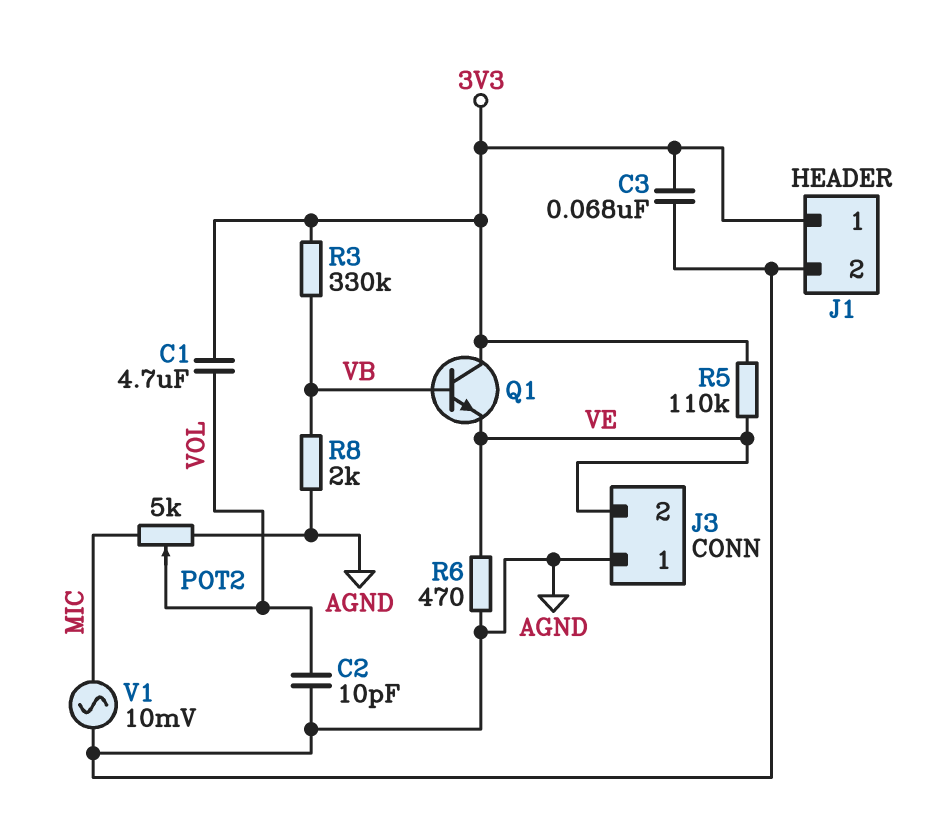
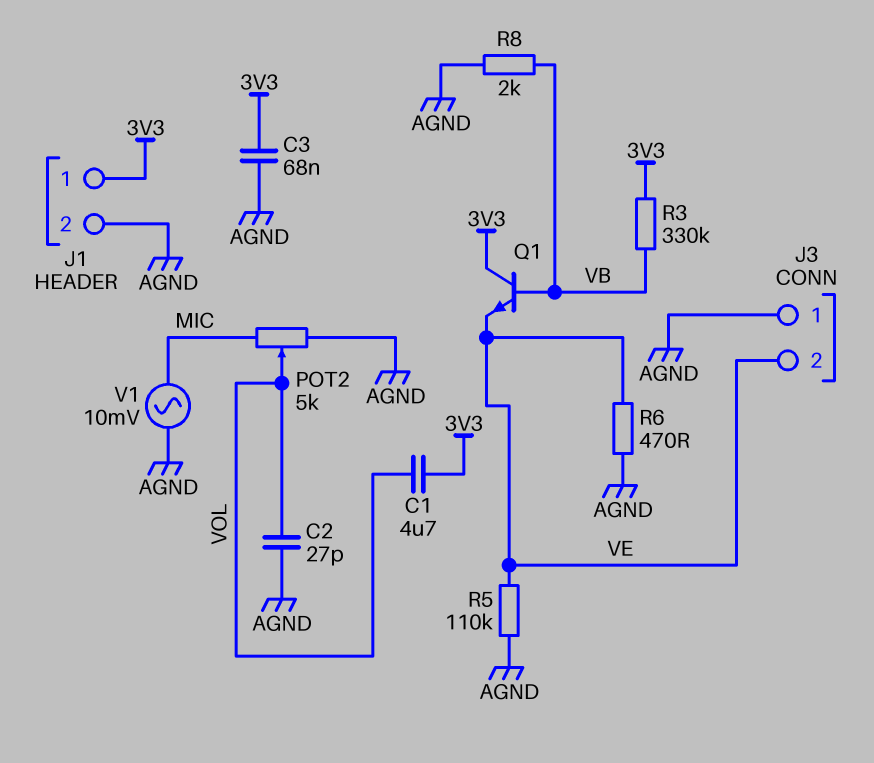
C2: 10pF (AGND, VOL) -> 27pF (AGND, VOL)
R5: 110k (3V3, VE) -> 110k (AGND, VE)

